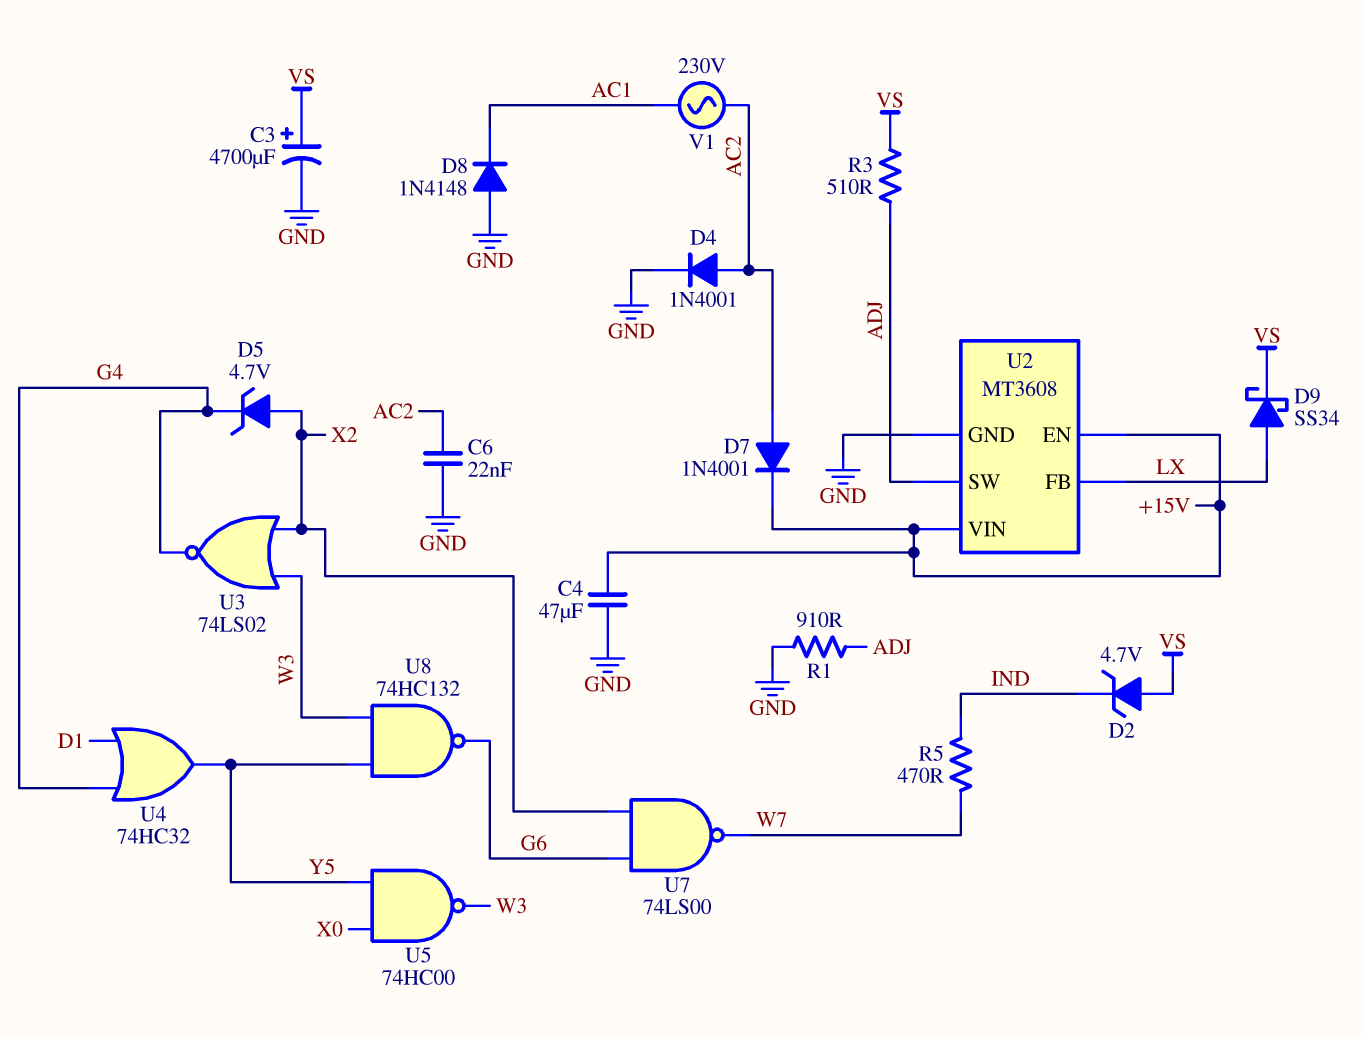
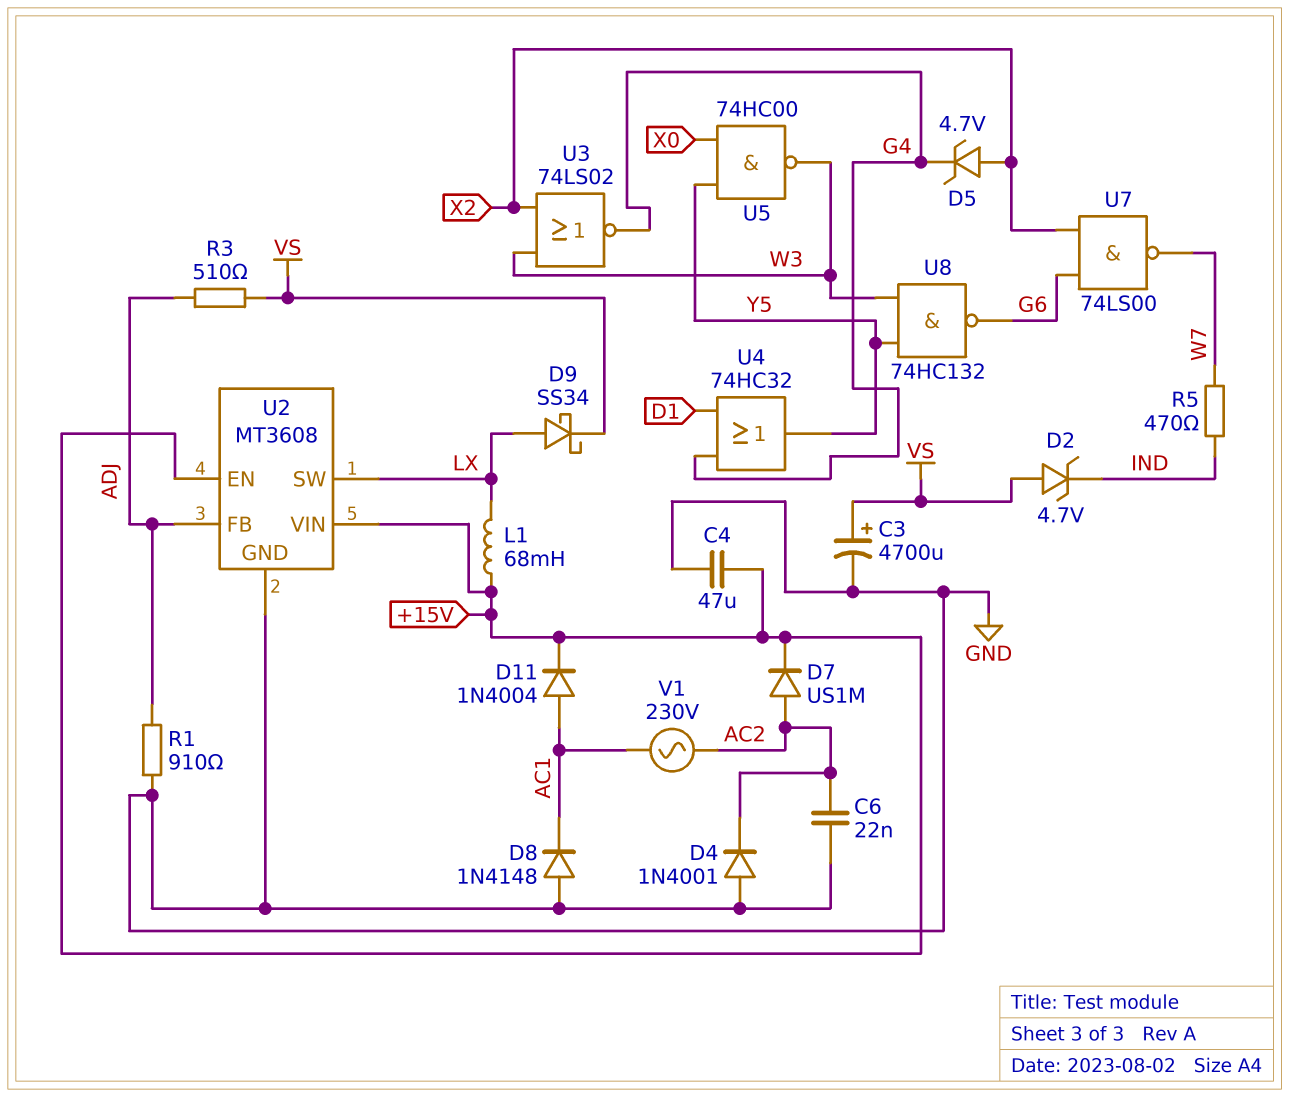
D4: diode 1N4001 (A AC2, K GND) -> diode 1N4001 (A GND, K AC2)
D7: diode 1N4001 (A AC2, K +15V) -> diode US1M (A AC2, K +15V)
D11: none -> diode 1N4004 (A AC1, K +15V)
L1: none -> 68mH (+15V, LX)
U2 pin FB: LX -> ADJ
U2 pin SW: ADJ -> LX

